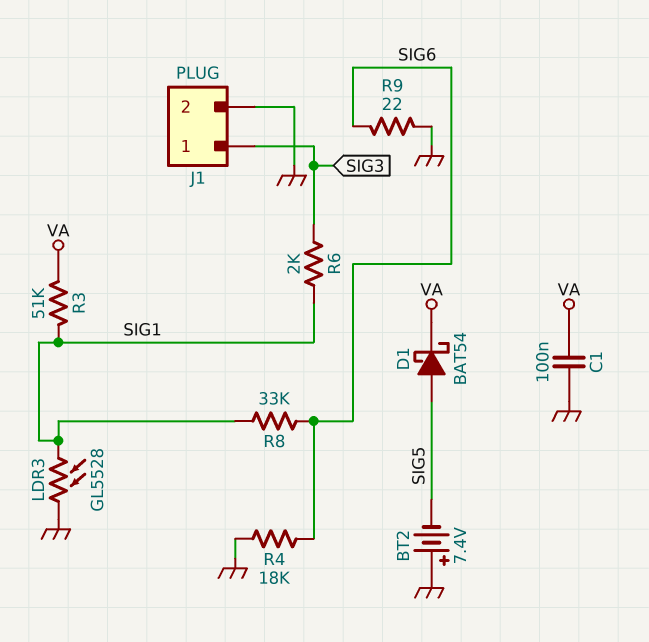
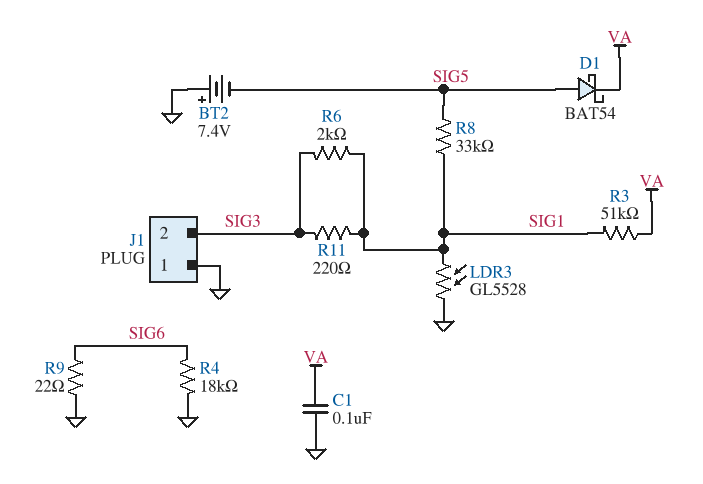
J1 pin 1: SIG3 -> GND
J1 pin 2: GND -> SIG3
R8: 33k (SIG1, SIG6) -> 33k (SIG1, SIG5)
R11: none -> 220 (SIG1, SIG3)

